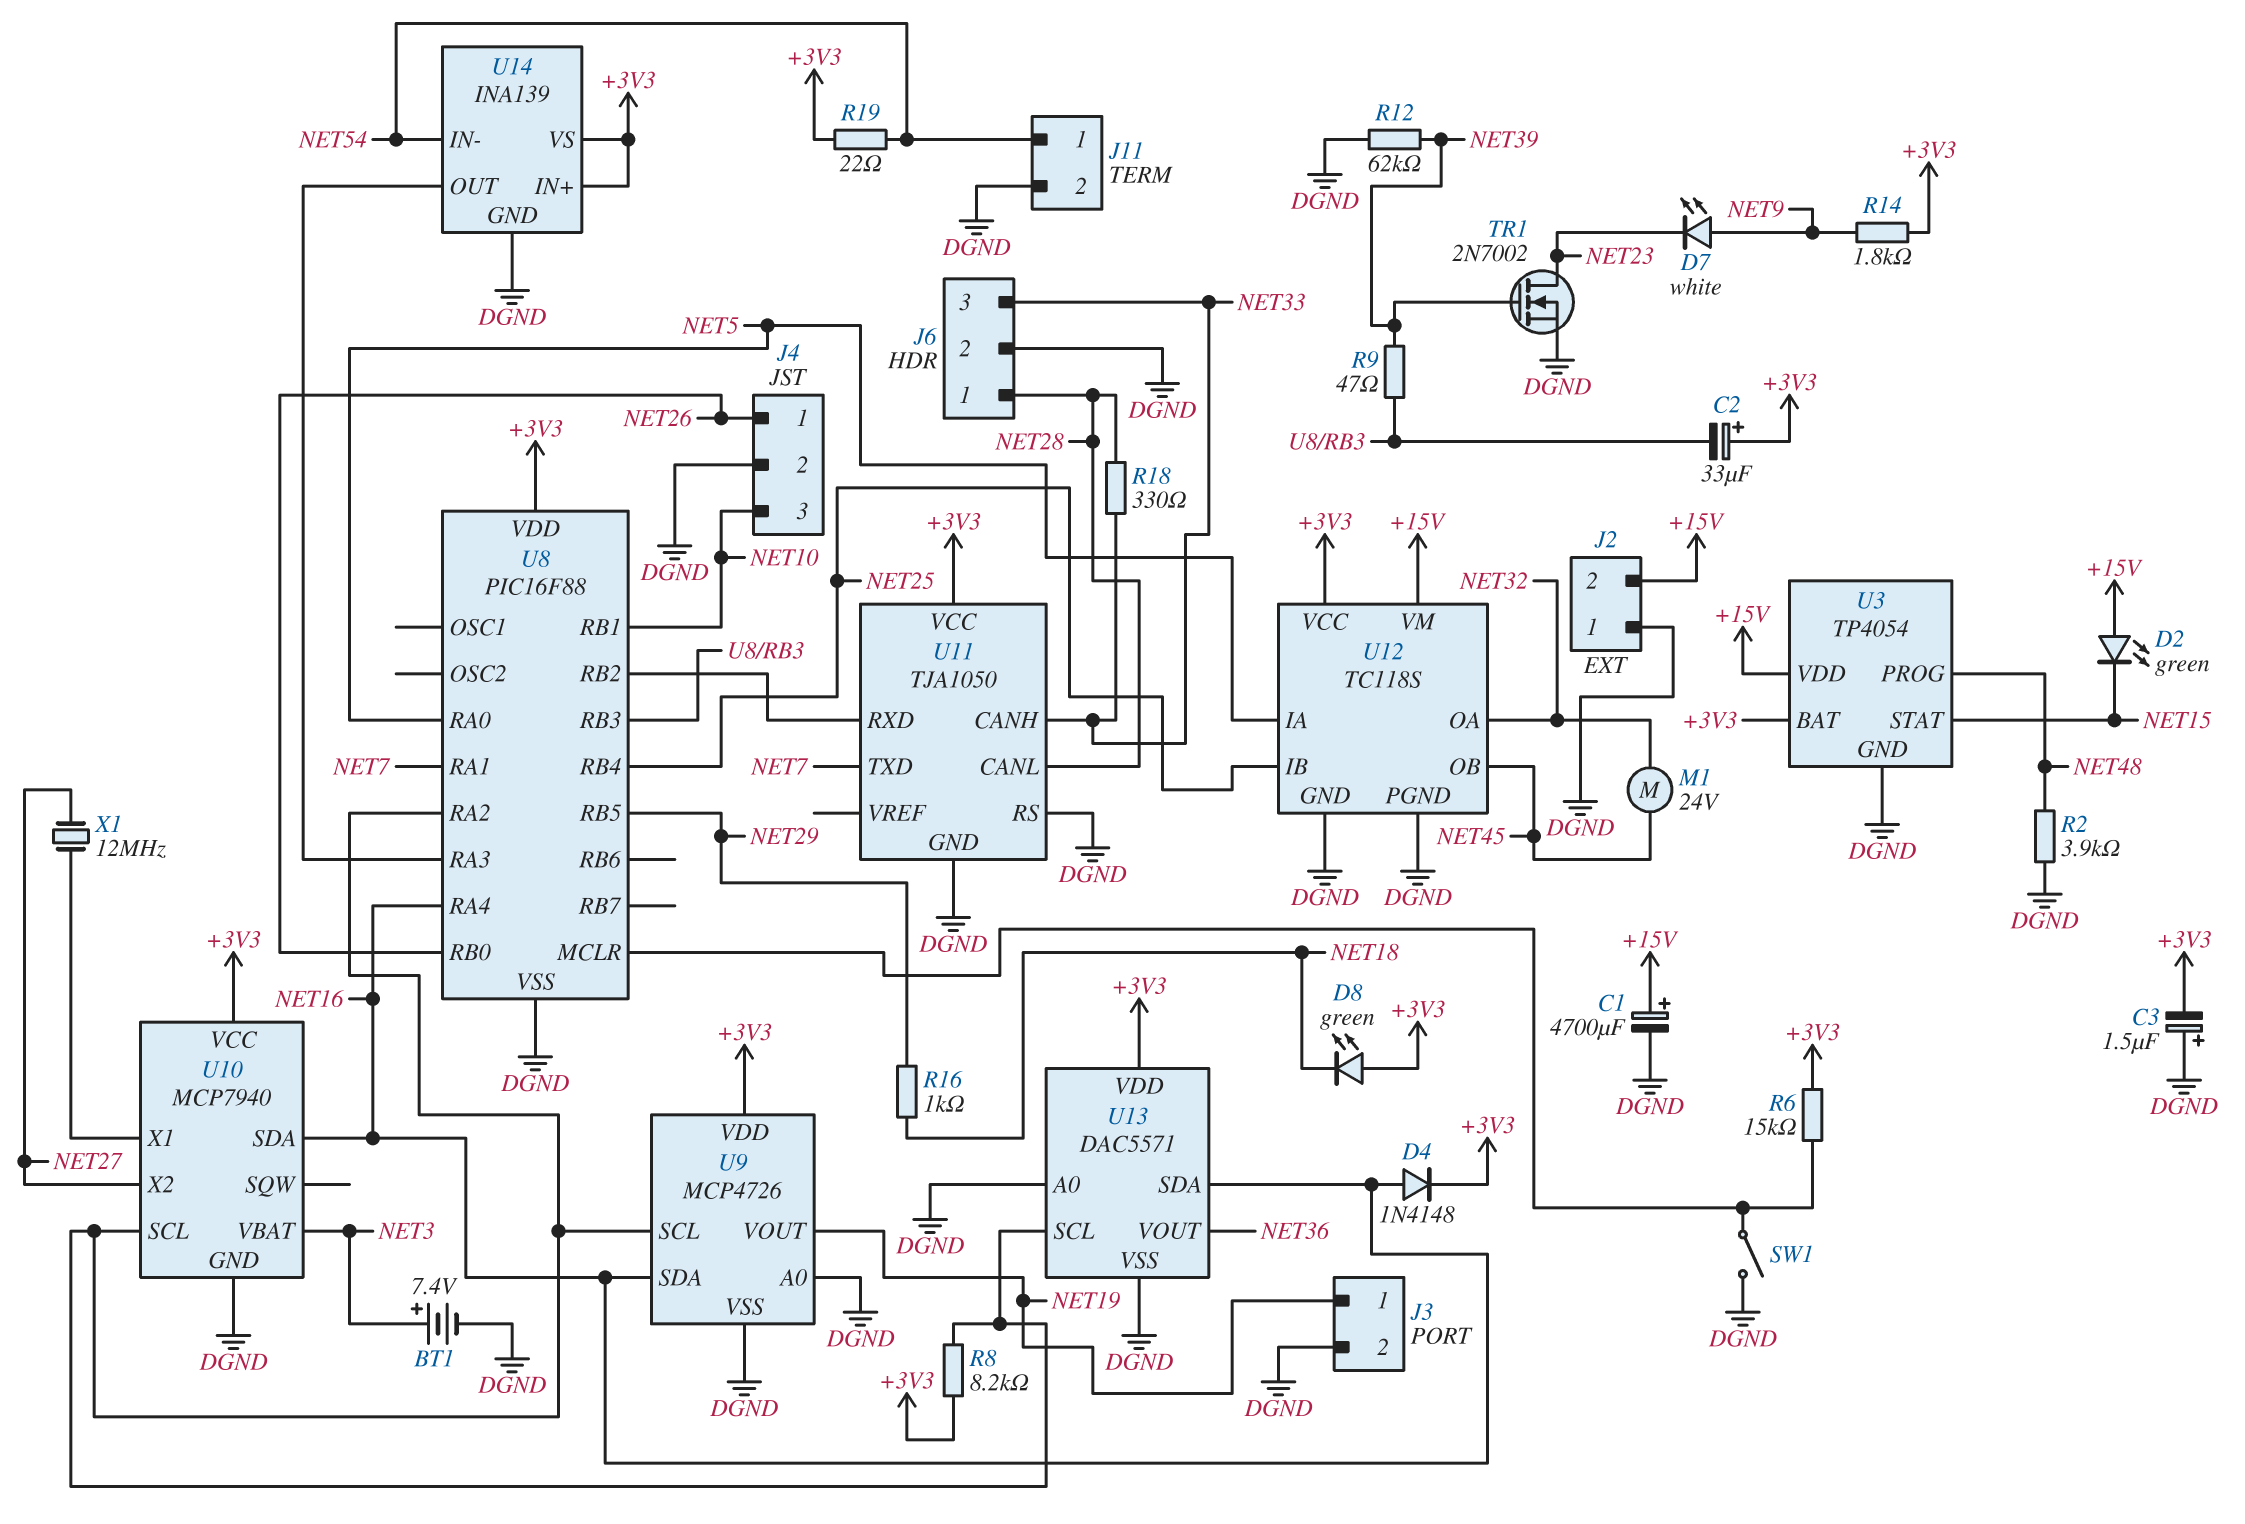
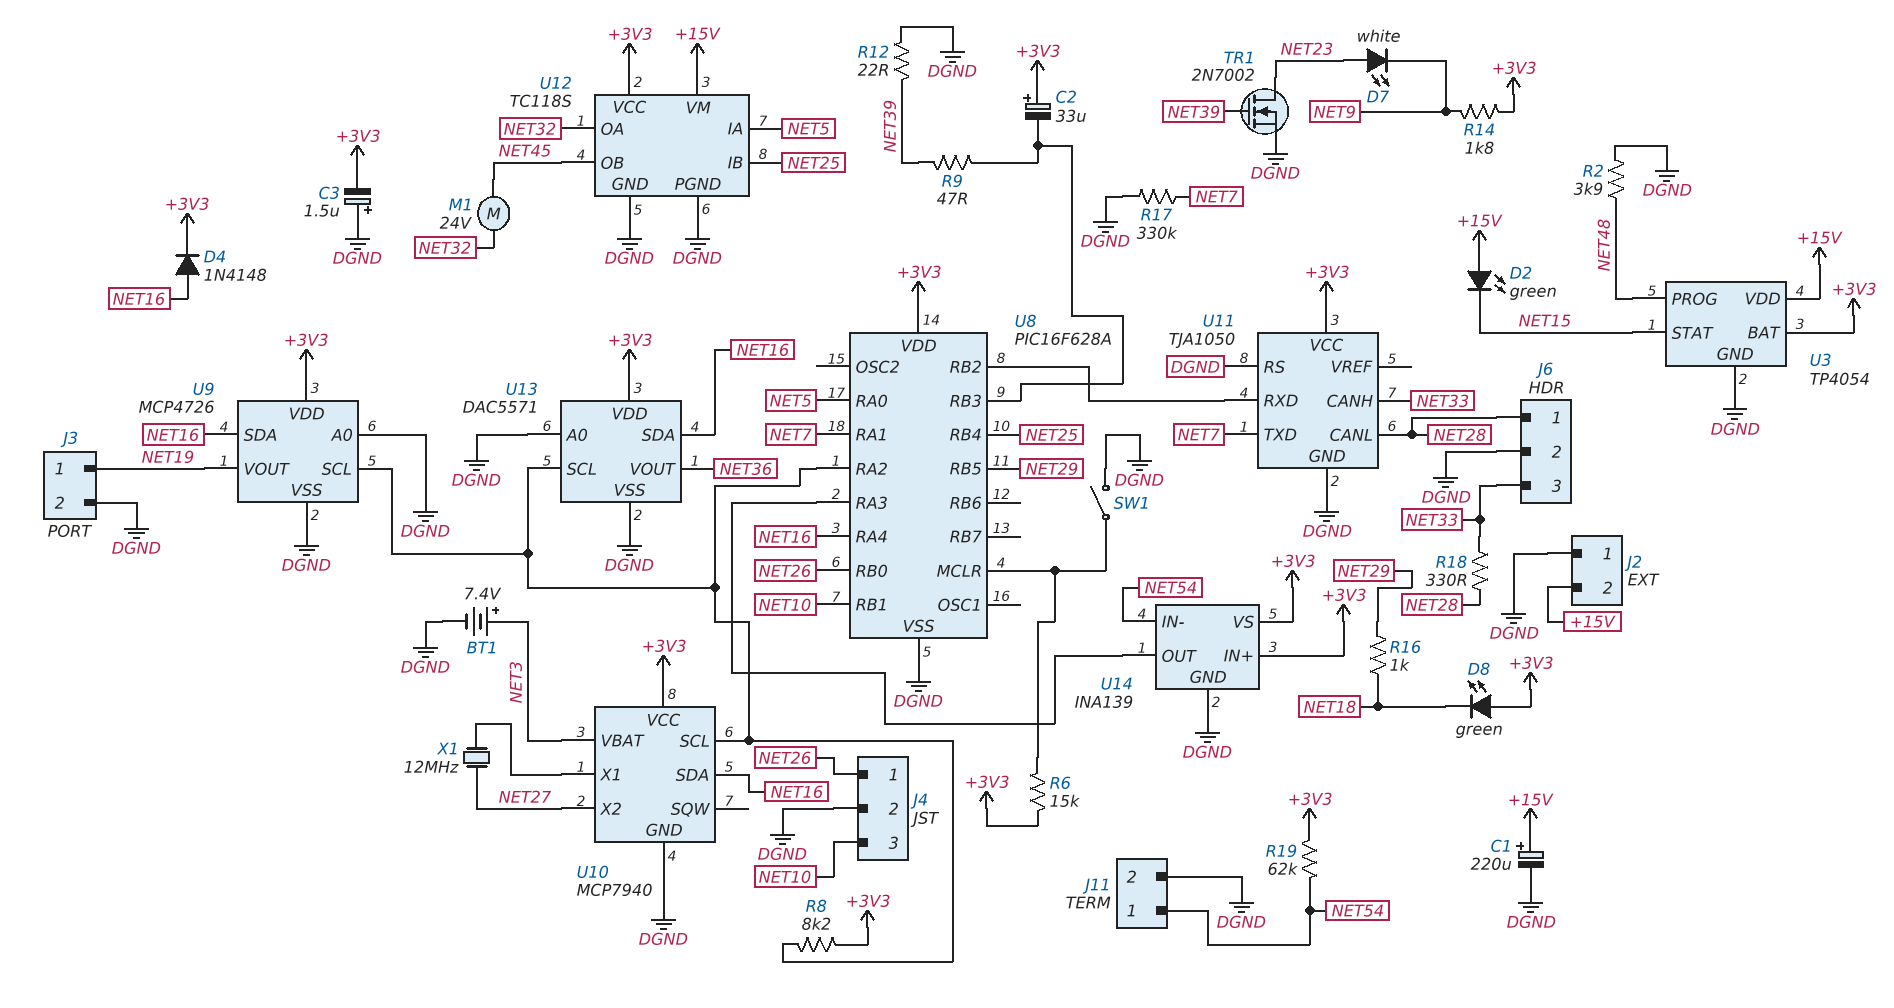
C1: 4700uF (plus +15V, minus DGND) -> 220uF (plus +15V, minus DGND)
D7: LED white (A NET9, K NET23) -> LED white (A NET23, K NET9)
R12: 62k (DGND, NET39) -> 22 (DGND, NET39)
R17: none -> 330k (DGND, NET7)
R19: 22 (+3V3, NET54) -> 62k (+3V3, NET54)
U8: PIC16F88 -> PIC16F628A

